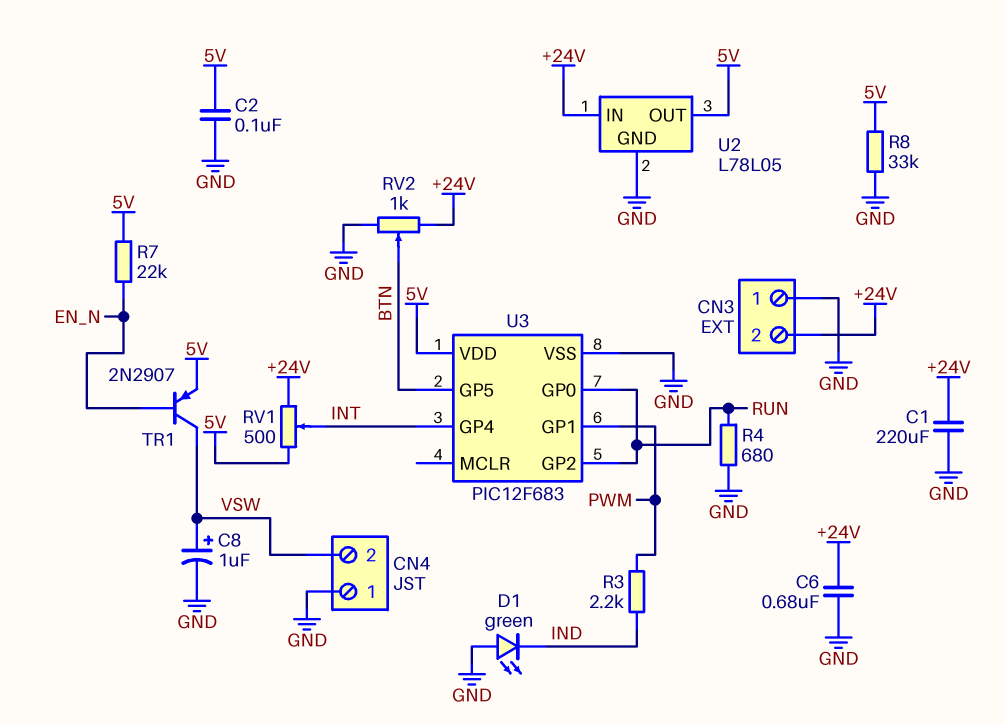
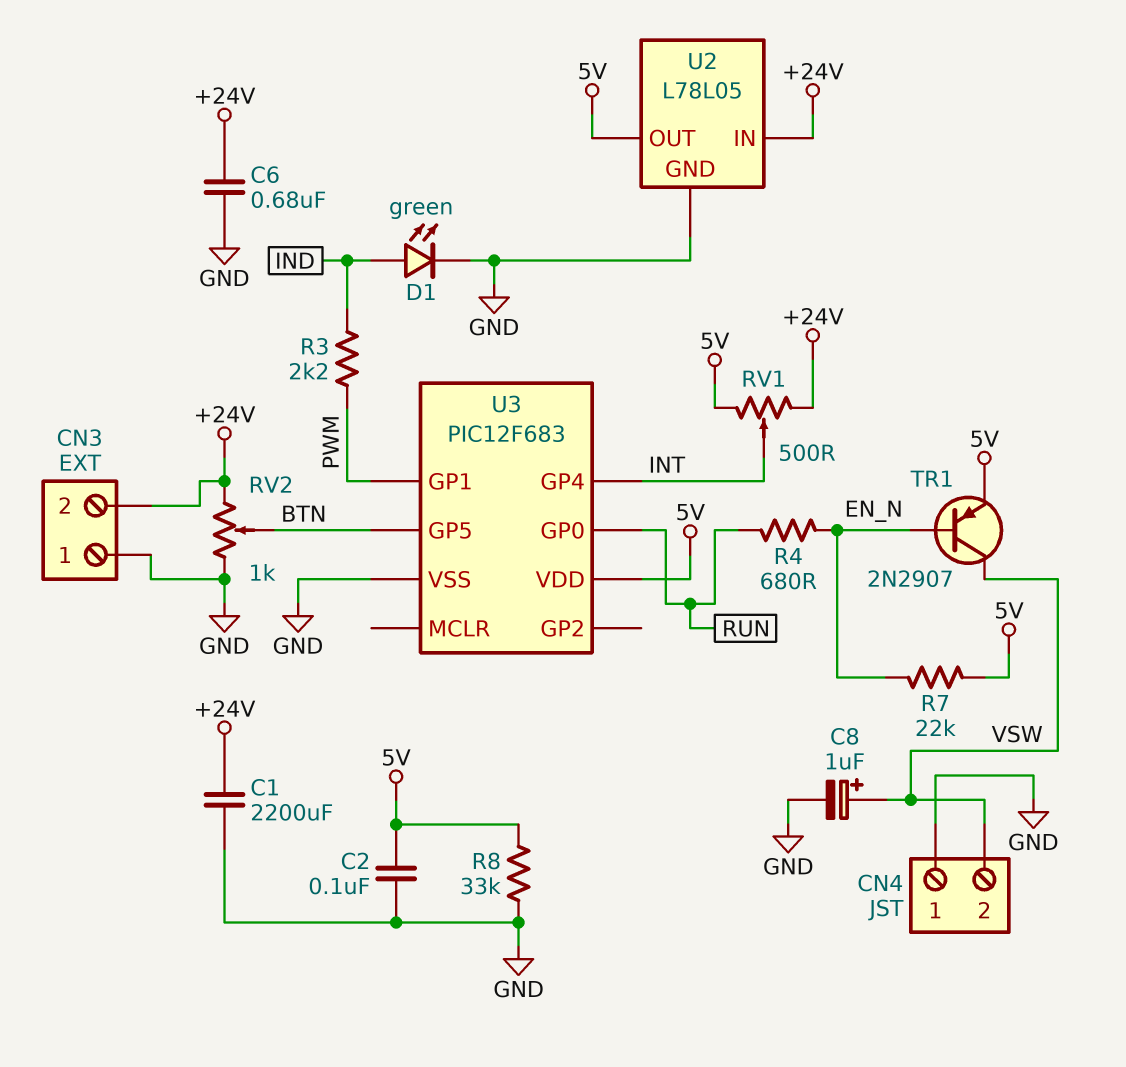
C1: 220uF (+24V, GND) -> 2200uF (+24V, GND)
D1: LED green (A GND, K IND) -> LED green (A IND, K GND)
R4: 680 (GND, RUN) -> 680 (EN_N, RUN)
U3 pin GP2: RUN -> none

